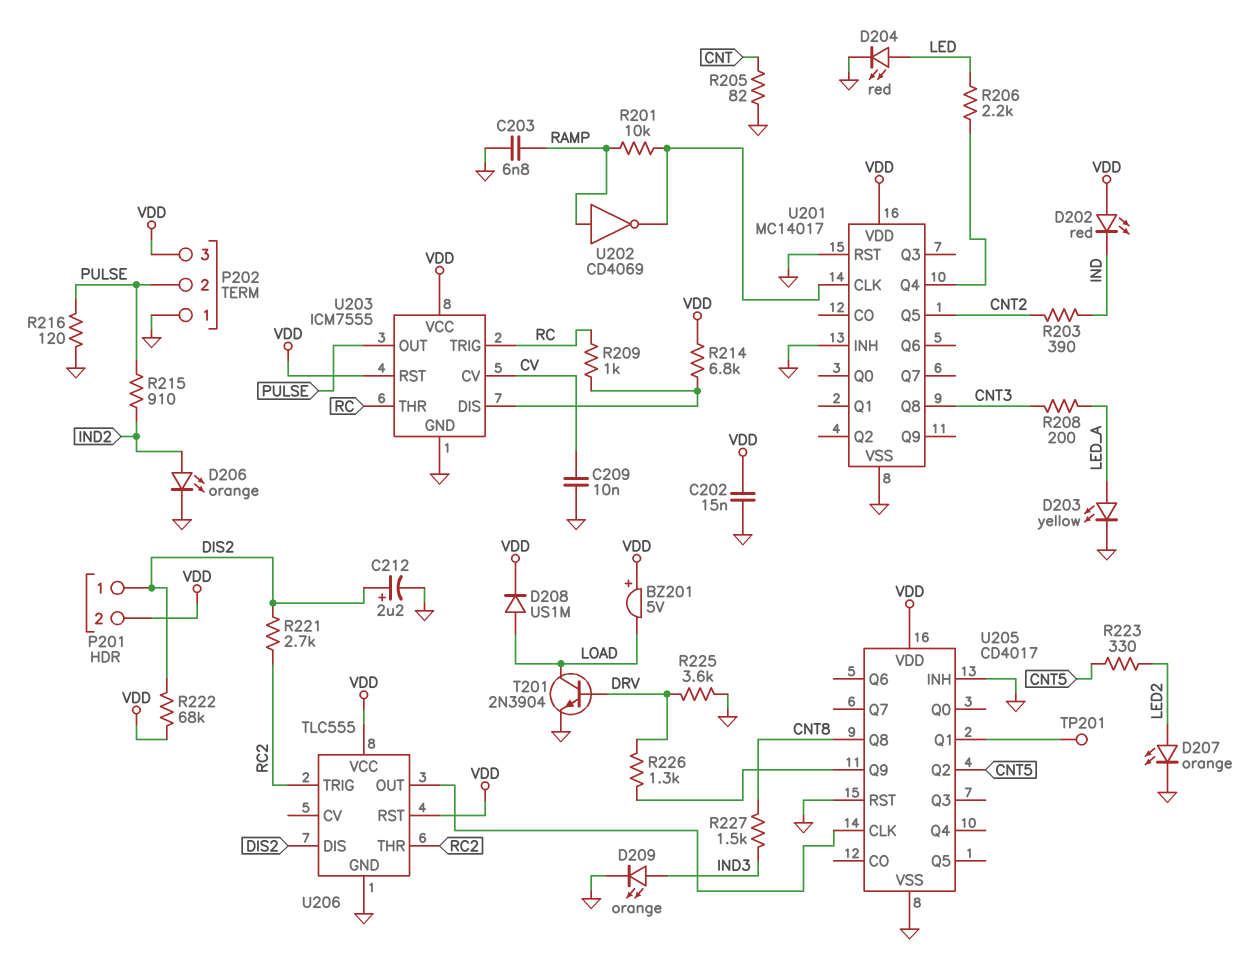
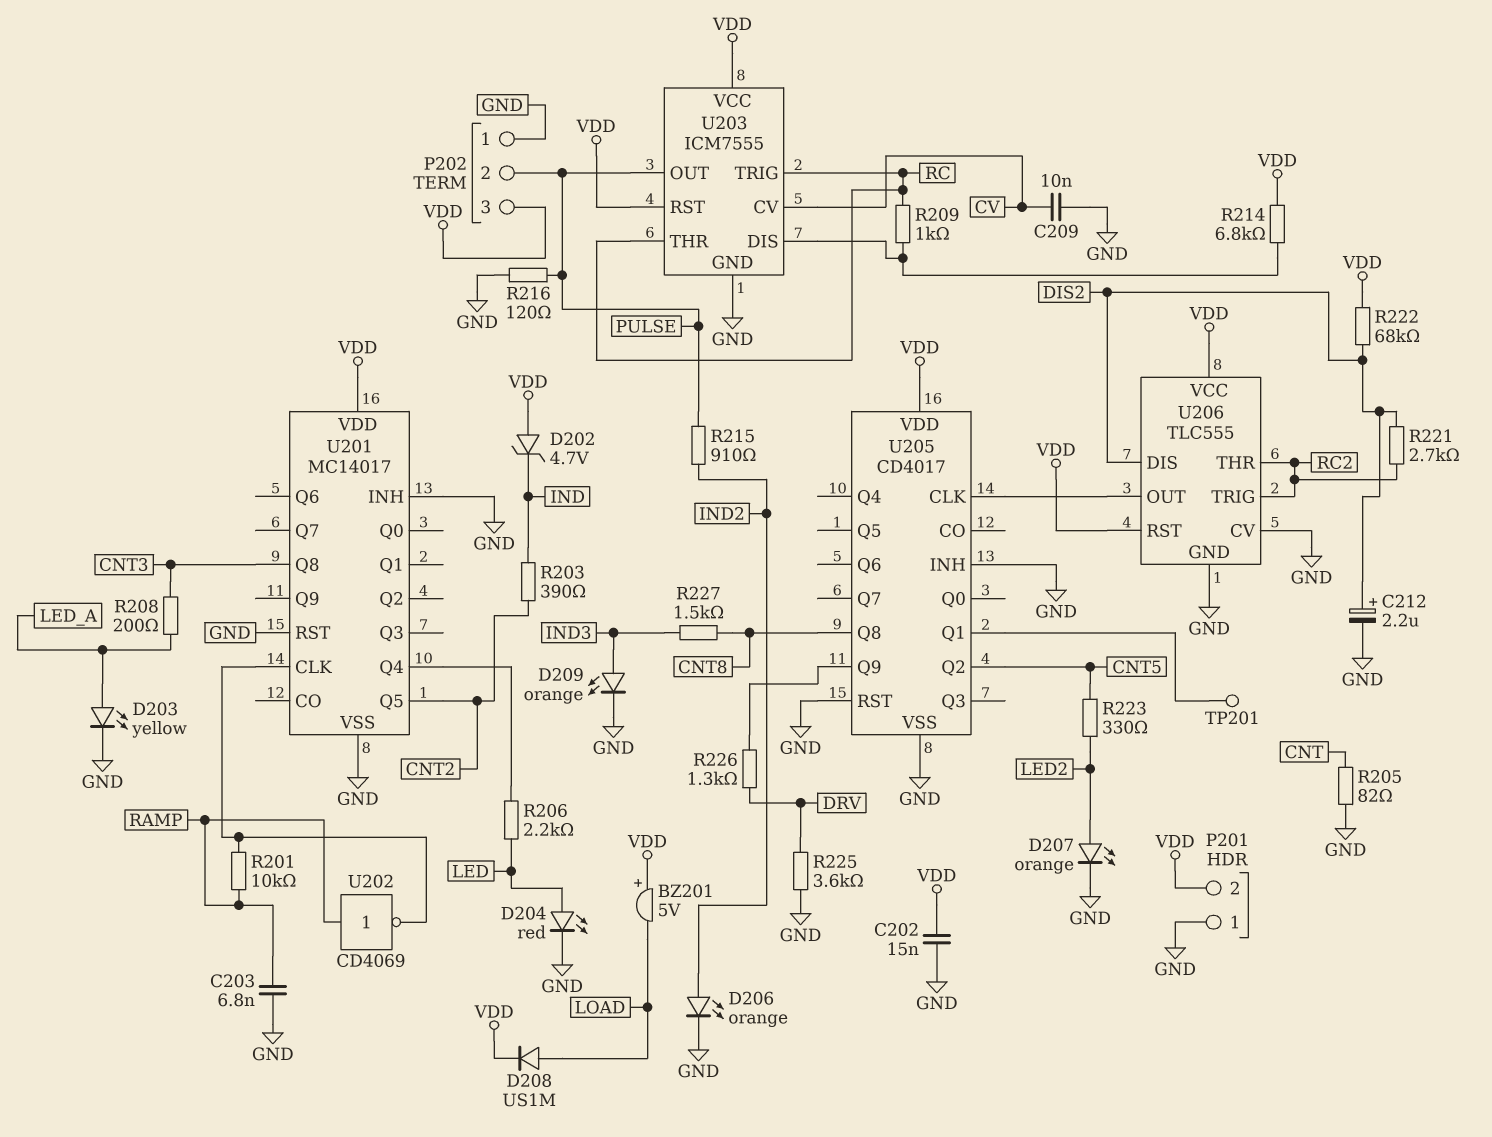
D202: LED red (A VDD, K IND) -> zener 4.7V (A VDD, K IND)
P201 pin 1: DIS2 -> GND
T201: NPN 2N3904 (B DRV, C LOAD, E GND) -> none
U206 pin CV: none -> GND

